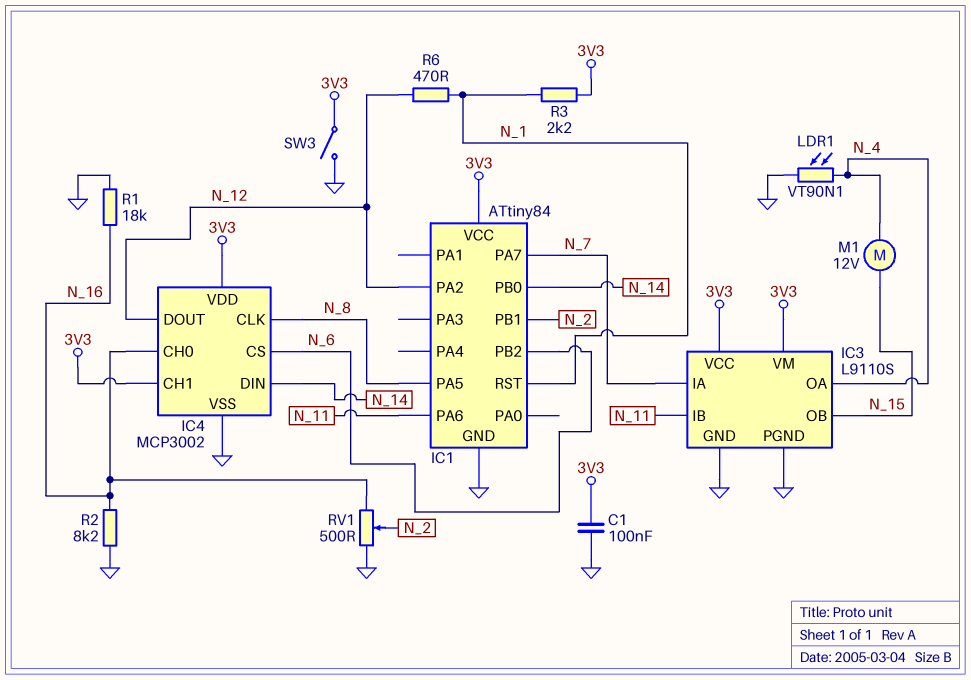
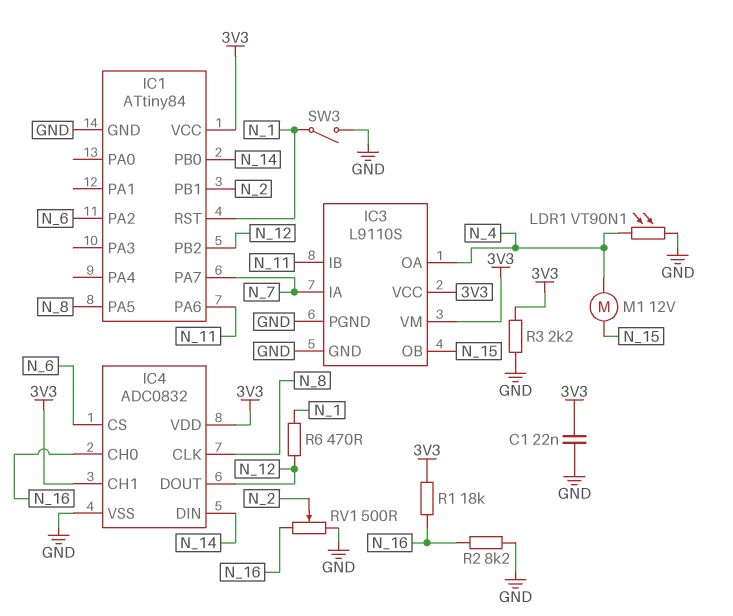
C1: 100nF (3V3, GND) -> 22nF (3V3, GND)
IC1 pin PA2: N_12 -> N_6
IC1 pin PB2: N_6 -> N_12
IC4: MCP3002 -> ADC0832
R1: 18k (GND, N_16) -> 18k (3V3, N_16)
R3: 2.2k (3V3, N_1) -> 2.2k (3V3, GND)
SW3: switch (3V3, GND) -> switch (GND, N_1)

